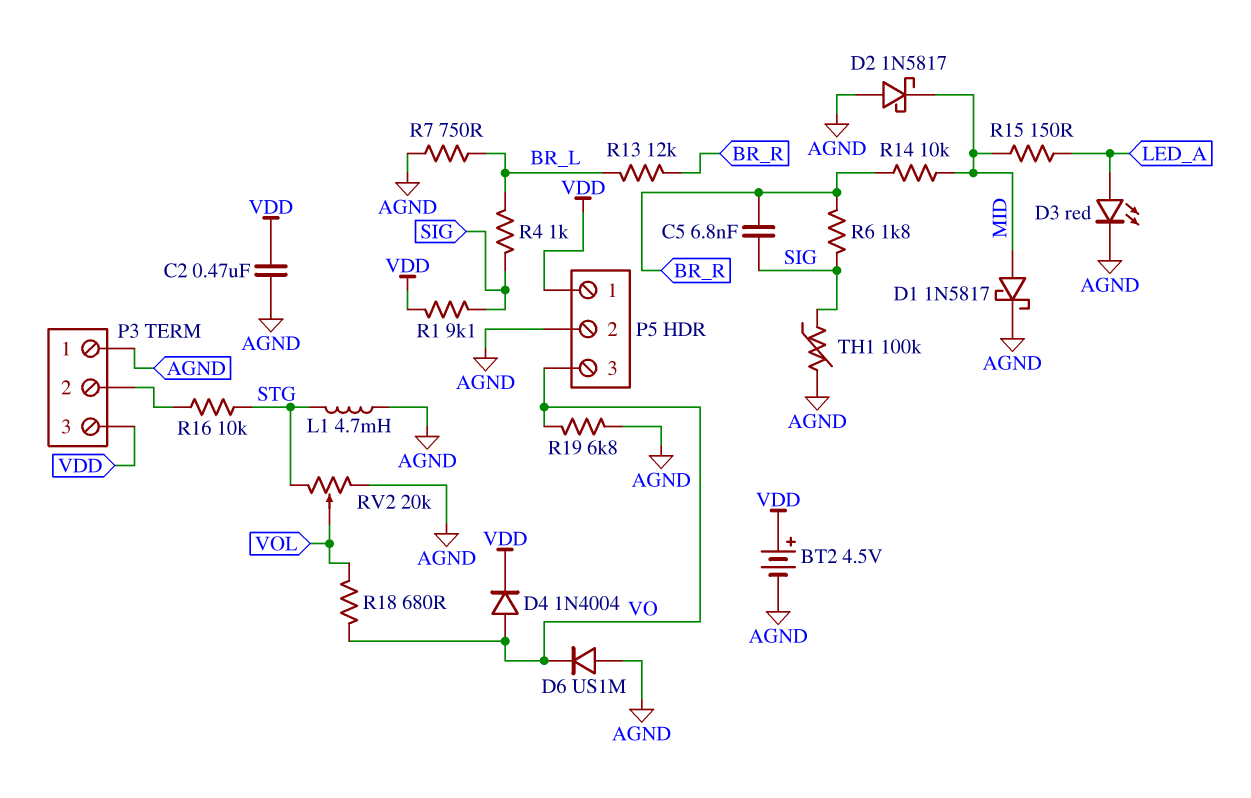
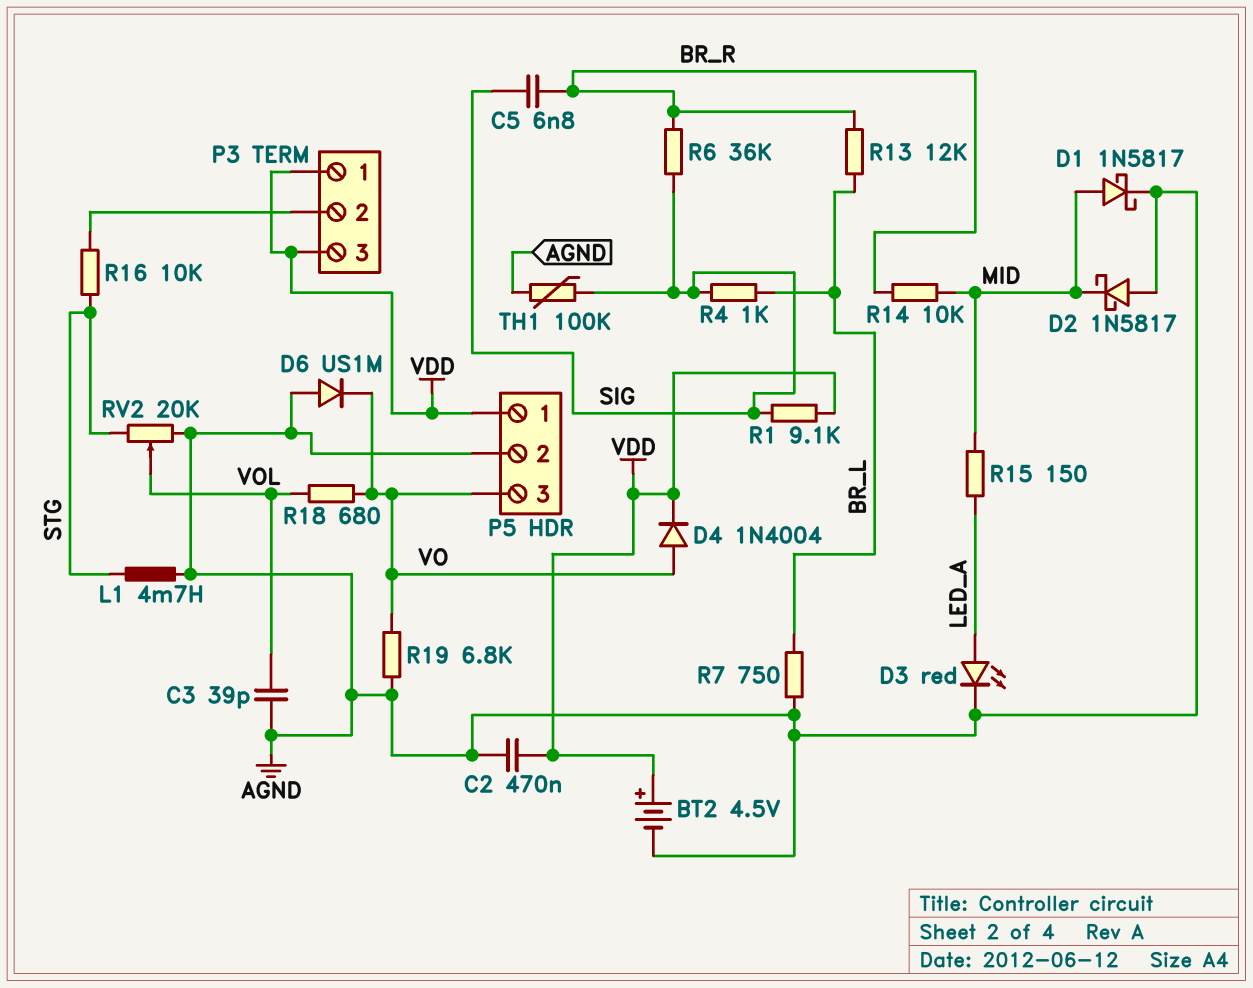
C3: none -> 39pF (AGND, VOL)
P3 pin 1: AGND -> VDD
R6: 1.8k (BR_R, SIG) -> 36k (BR_R, SIG)

